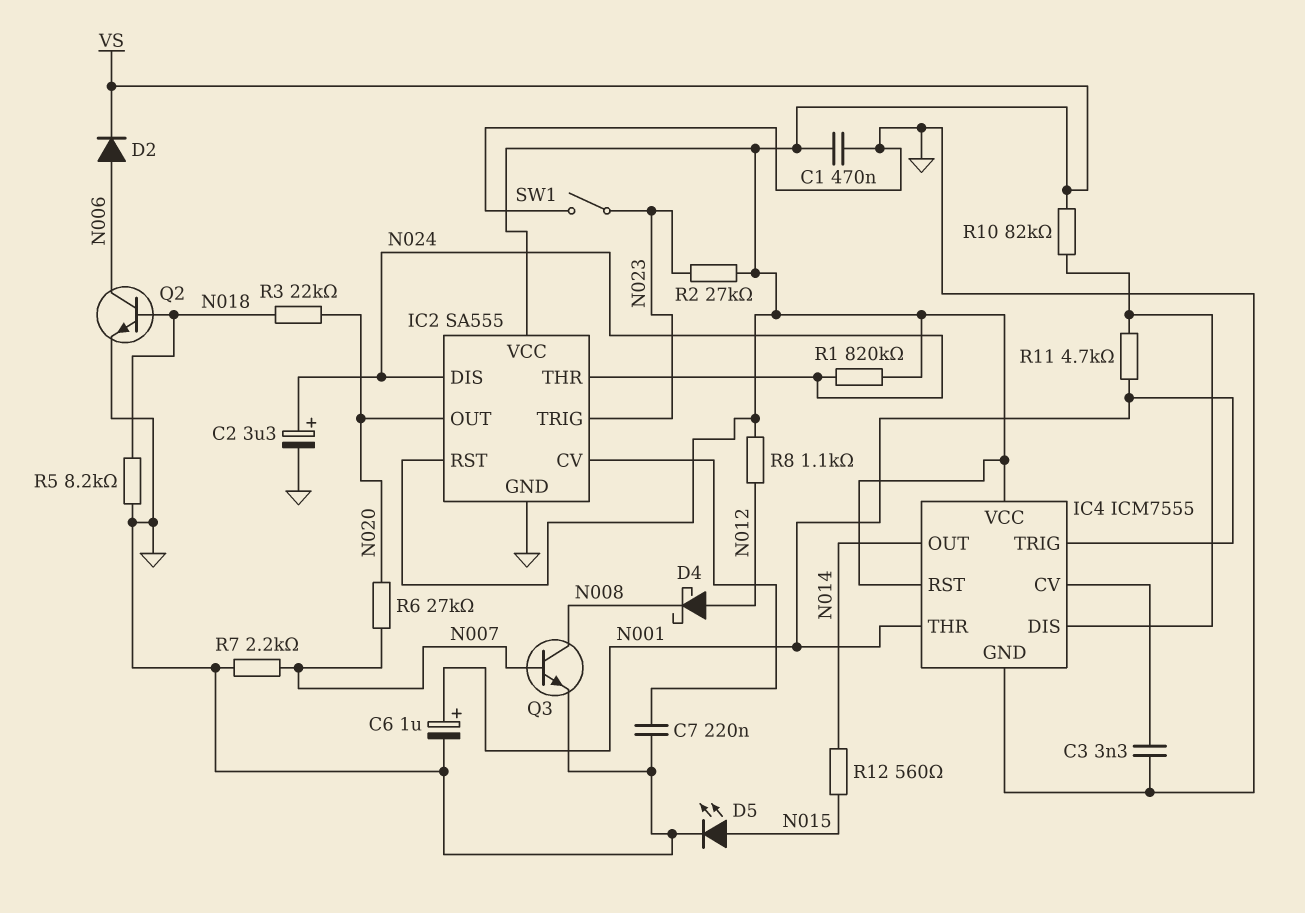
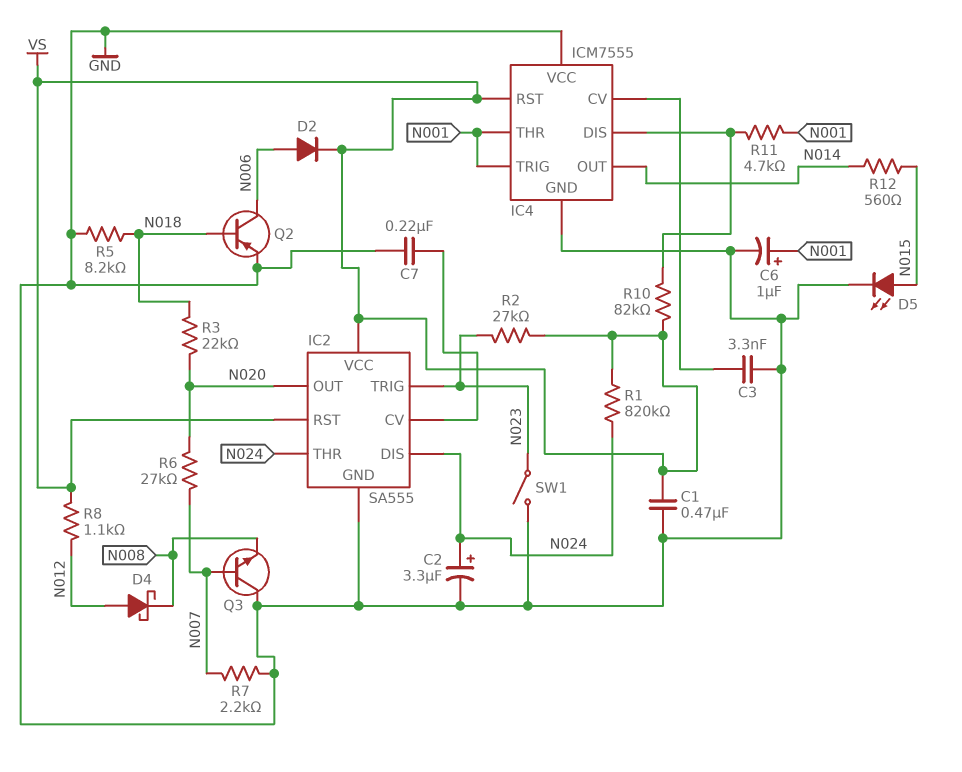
IC4 pin VCC: VS -> GND
Q2: NPN (B N018, C N006, E GND) -> PNP (B N018, C N006, E GND)
Q3: NPN (B N007, C N008, E GND) -> NPN (B N007, C GND, E N008)

